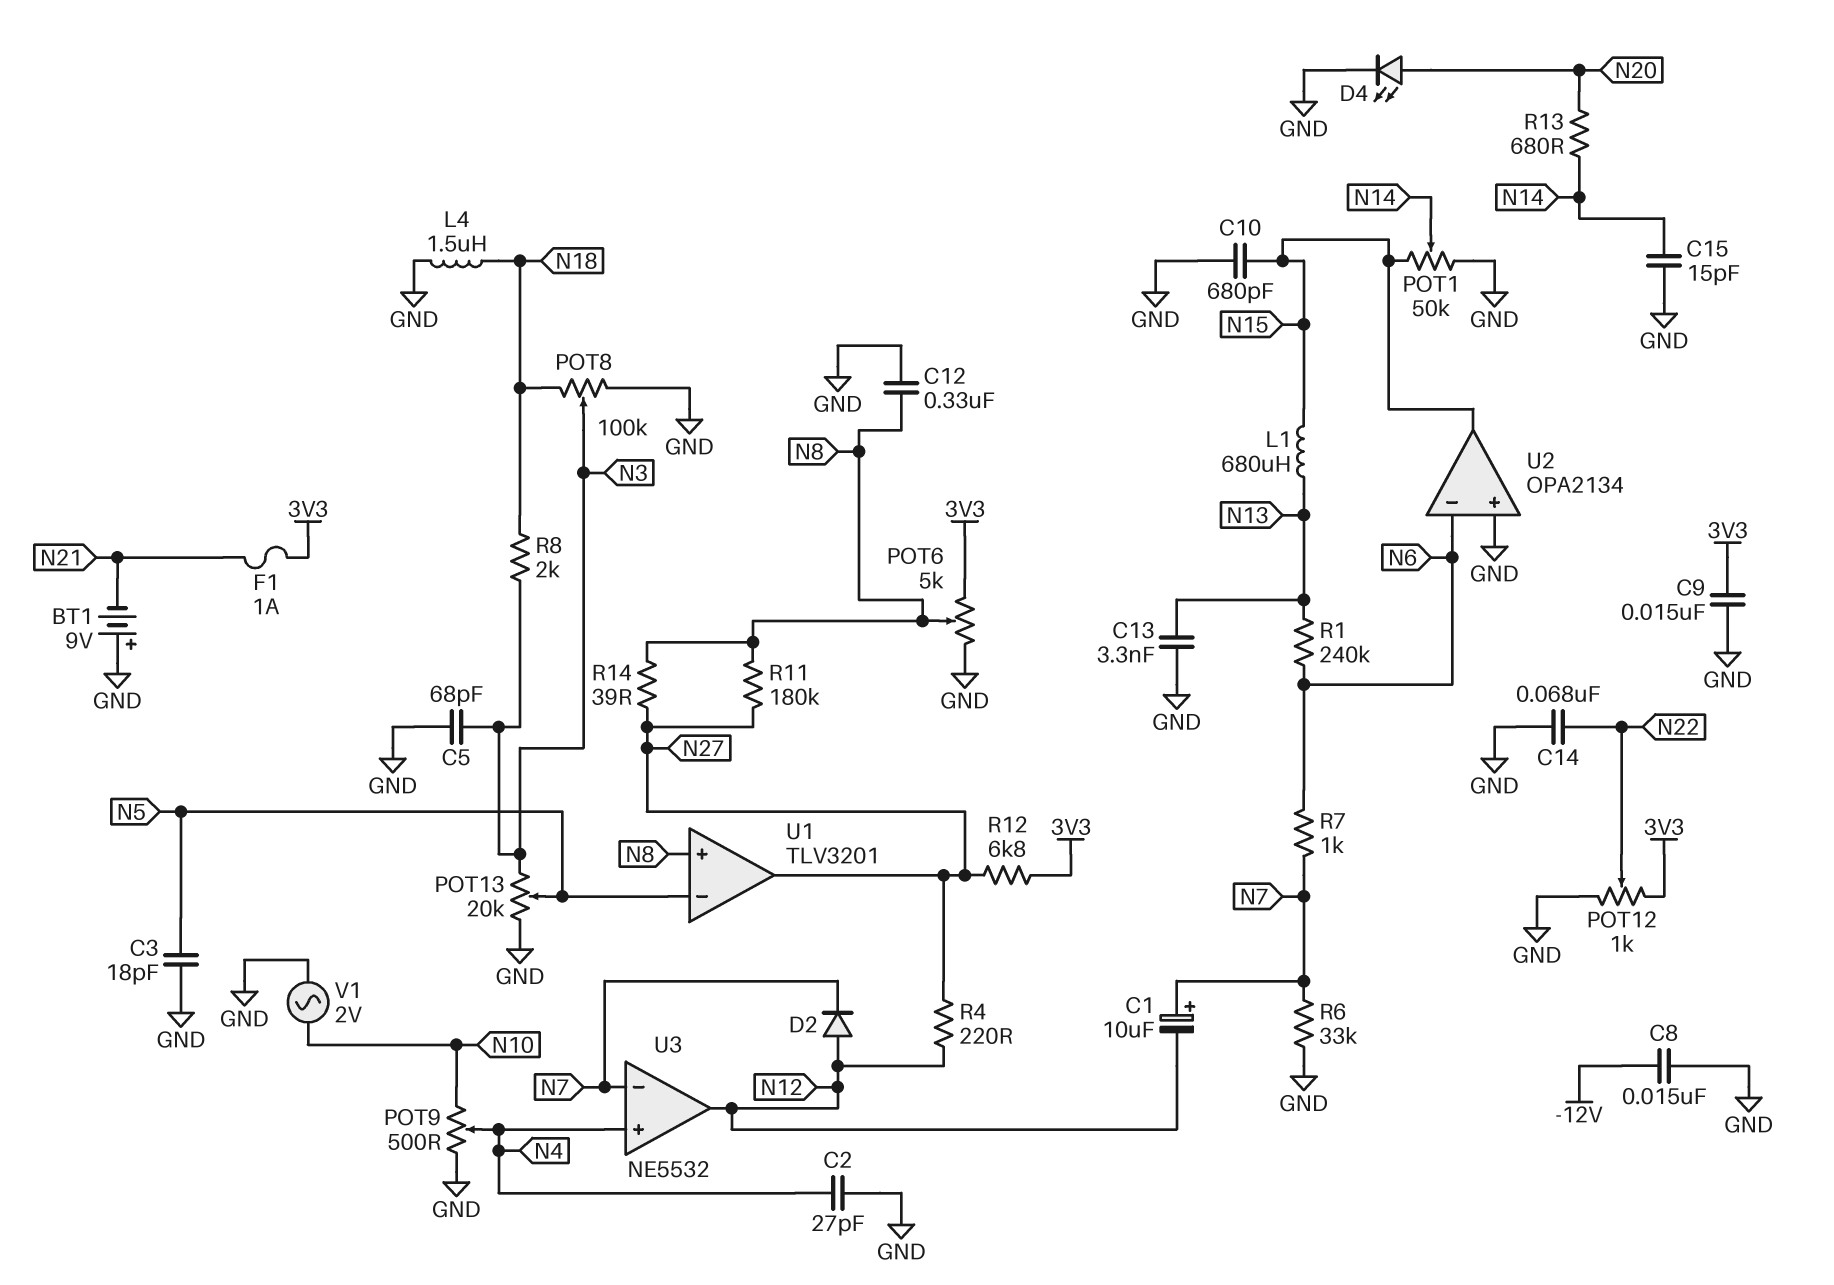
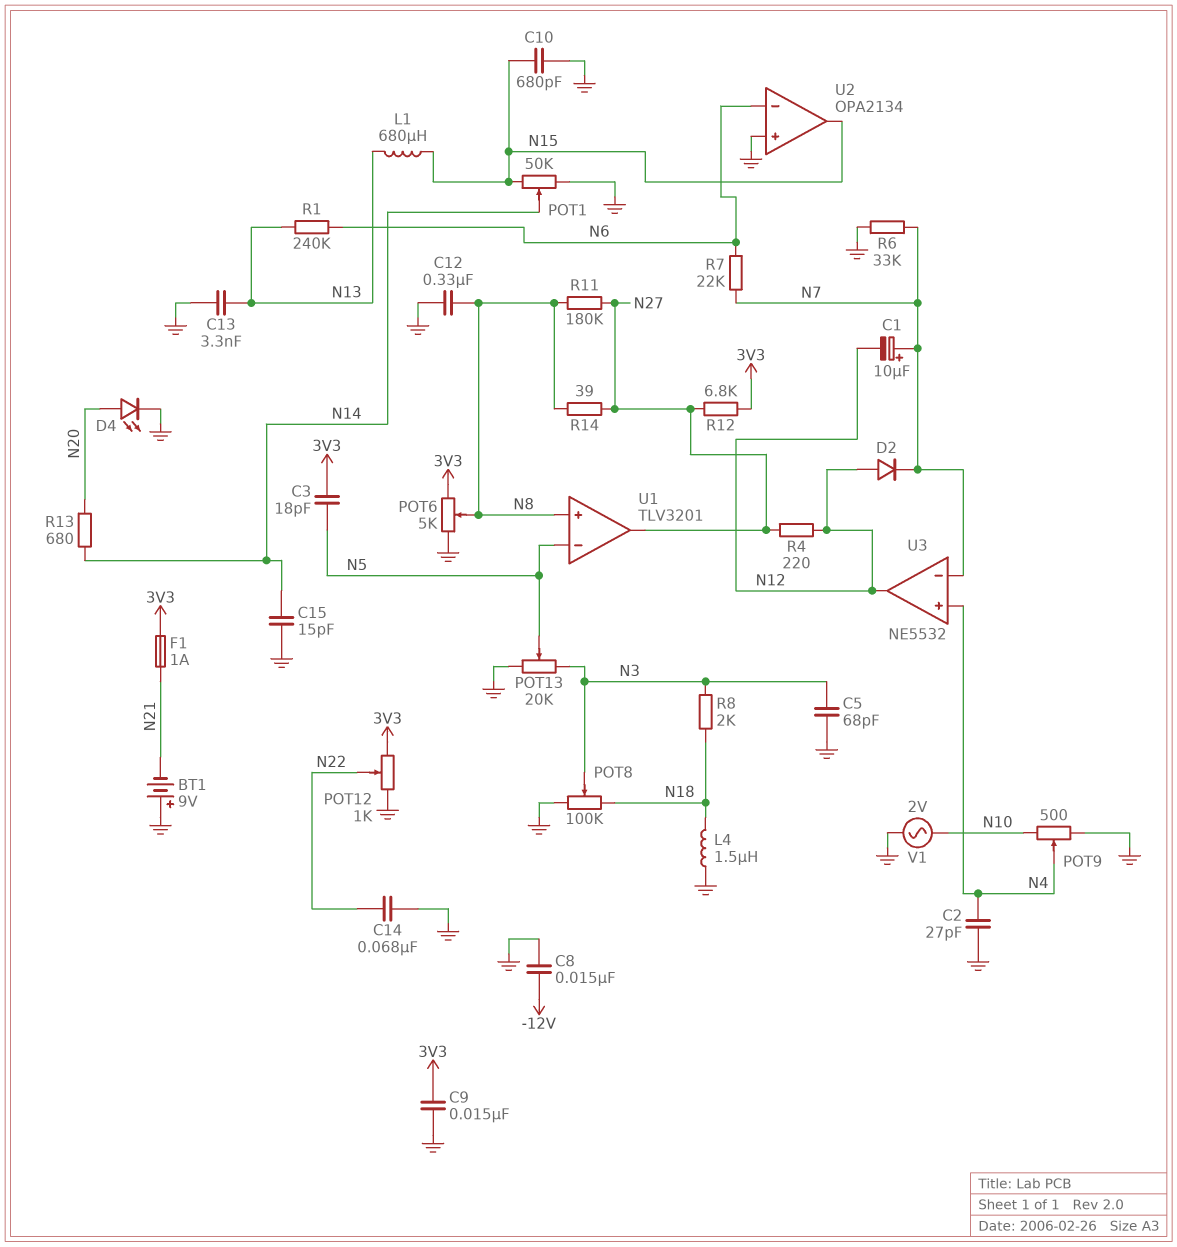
C3: 18pF (GND, N5) -> 18pF (3V3, N5)
R7: 1k (N6, N7) -> 22k (N6, N7)

